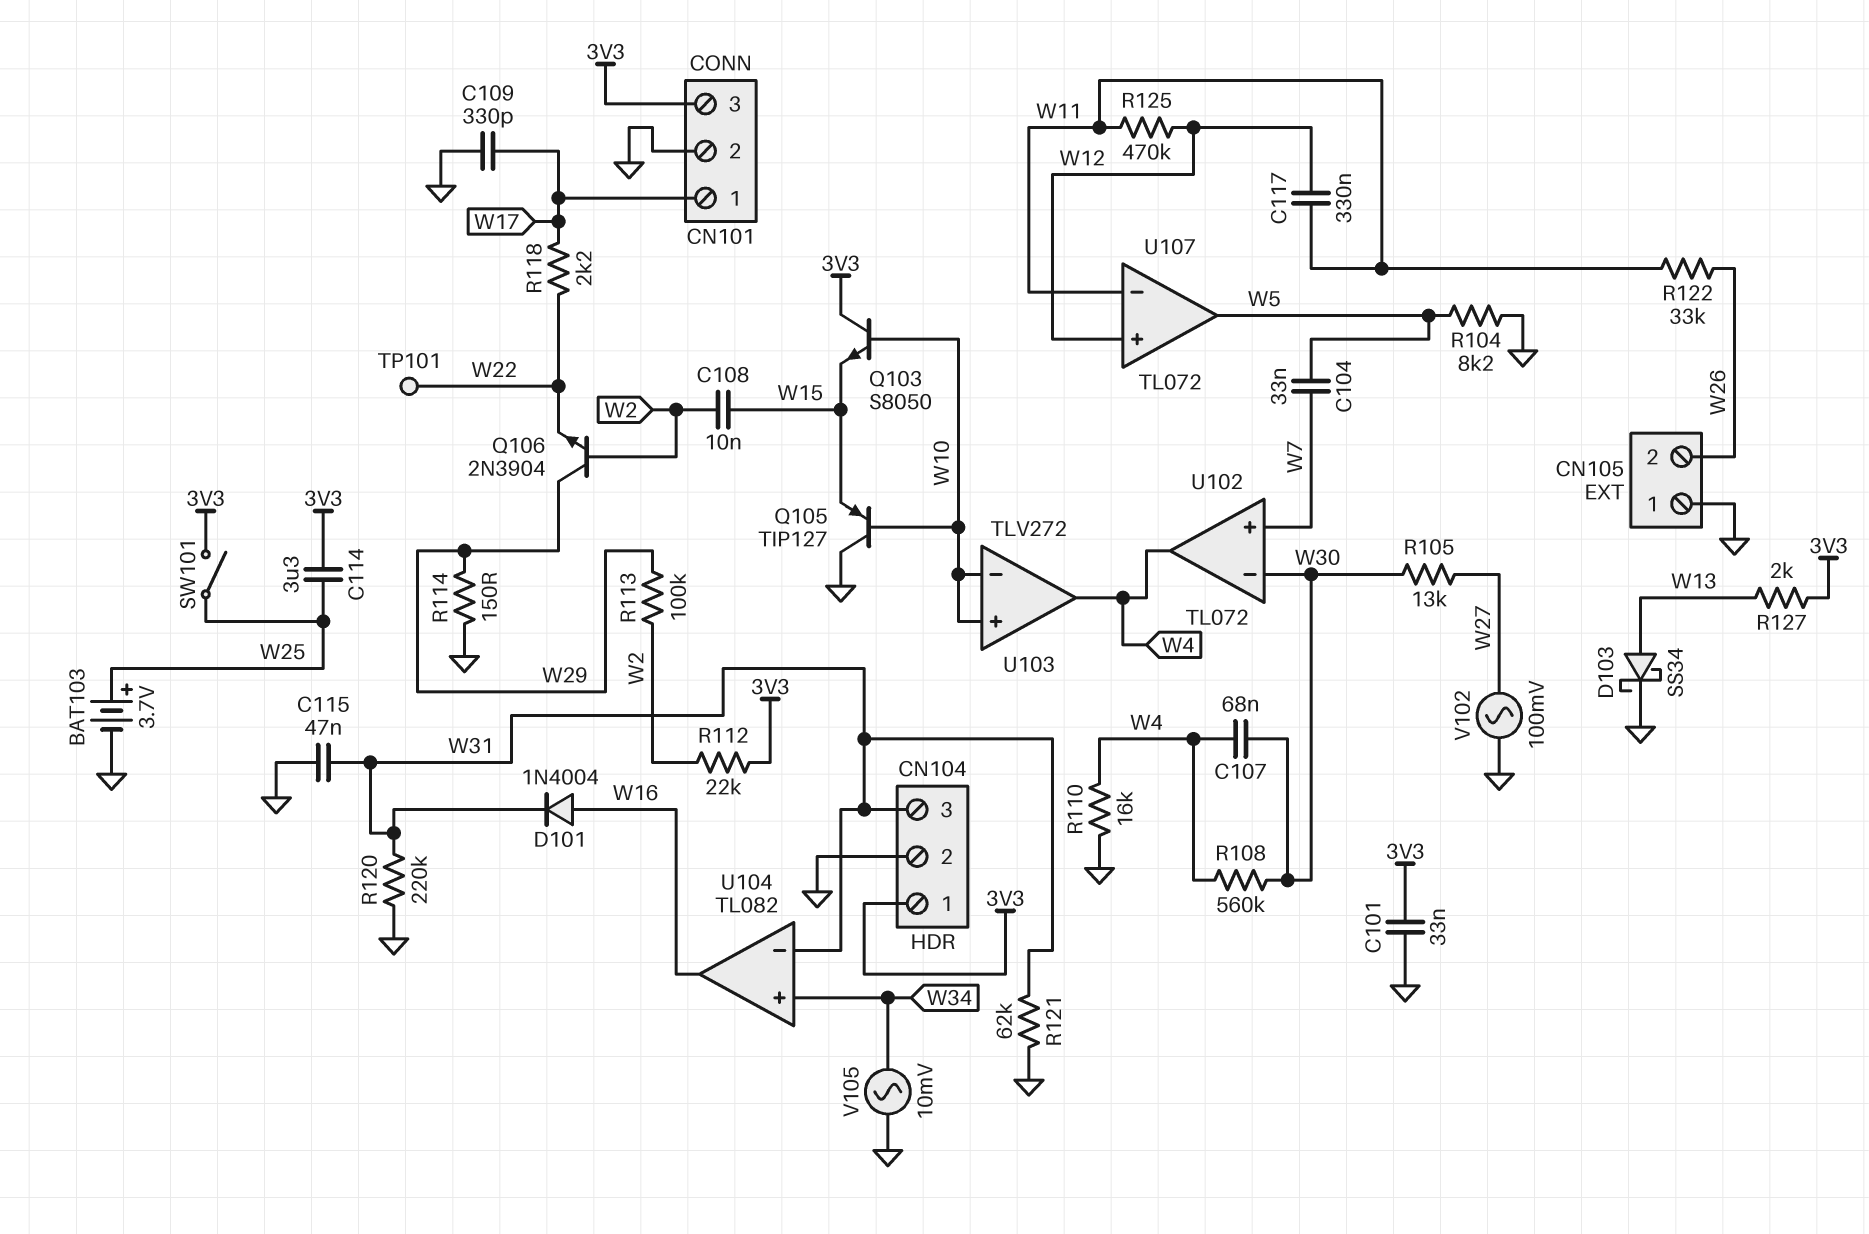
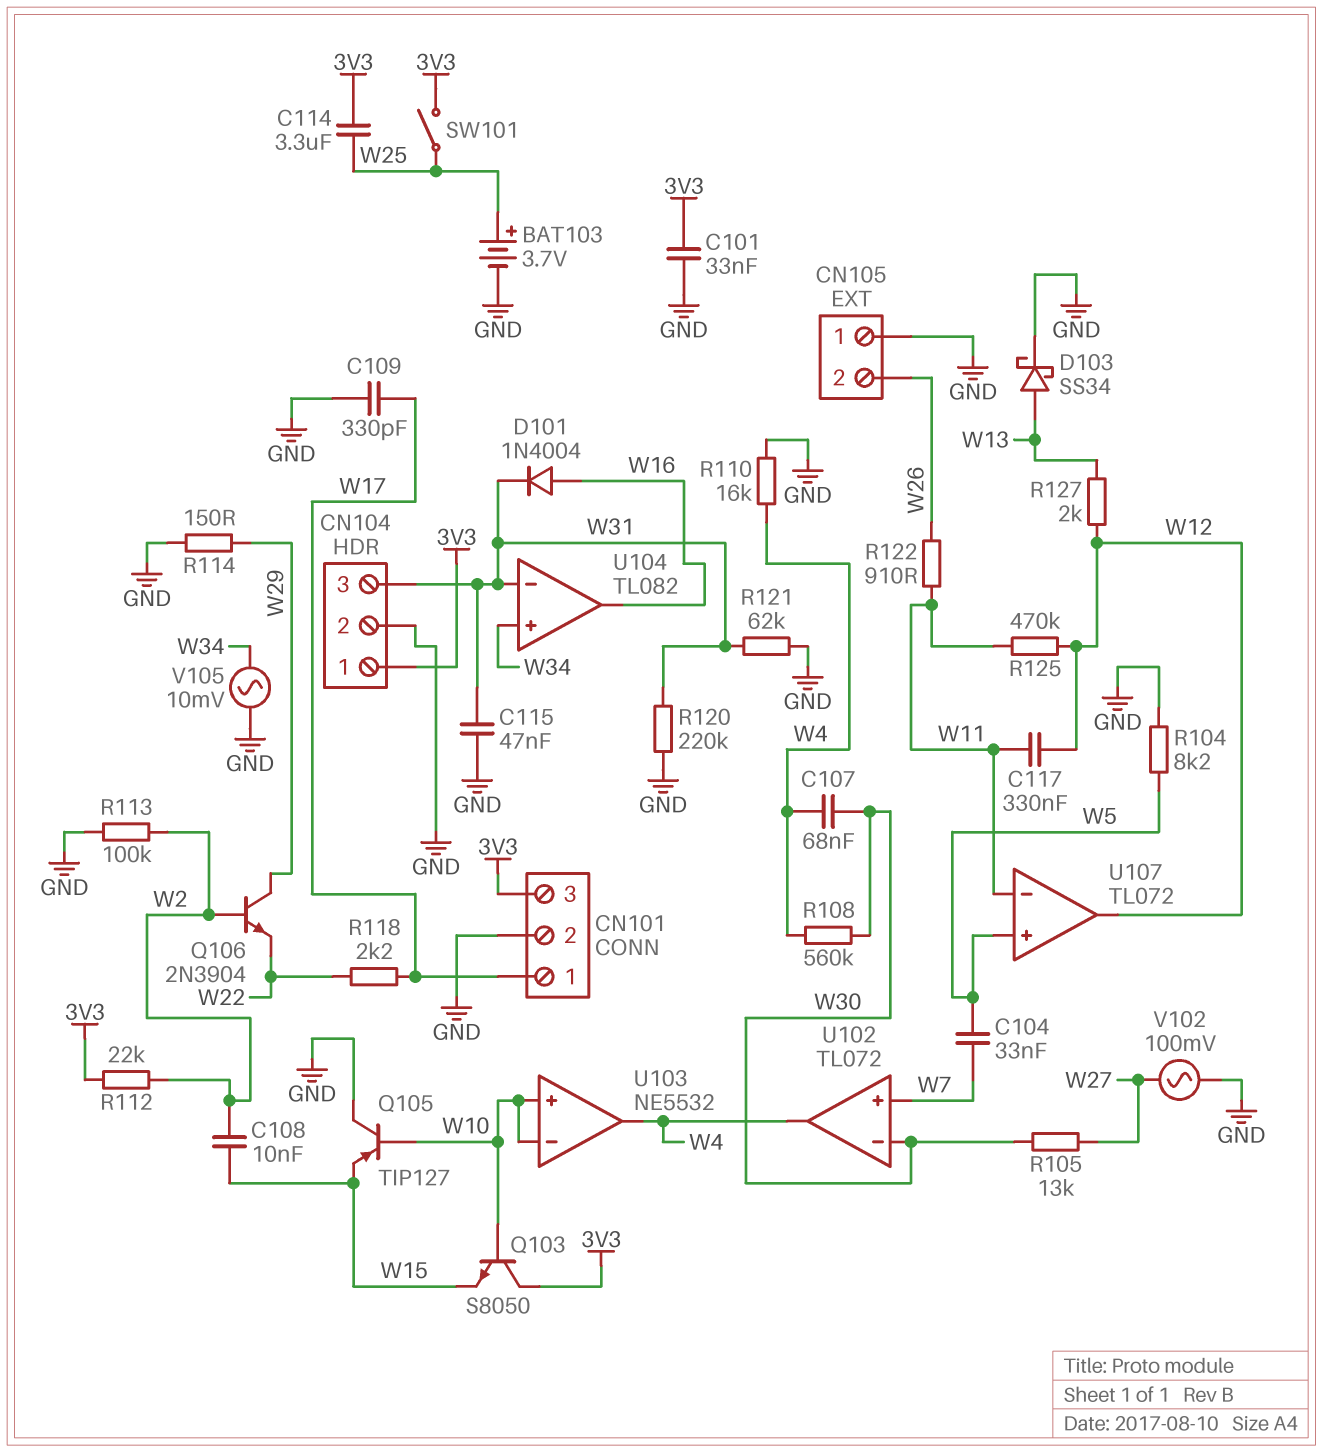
R113: 100k (W2, W29) -> 100k (GND, W2)
R122: 33k (W11, W26) -> 910 (W11, W26)
R127: 2k (3V3, W13) -> 2k (W12, W13)
TP101: test point (W22) -> none
U103: TLV272 -> NE5532
U107 pin in+: W12 -> W5
U107 pin out: W5 -> W12

